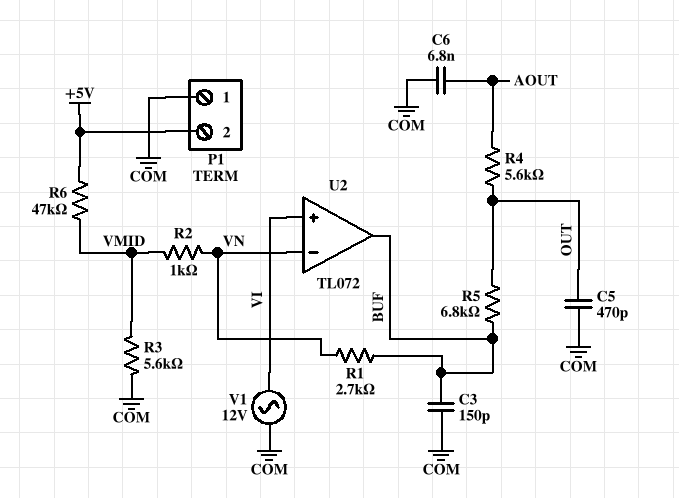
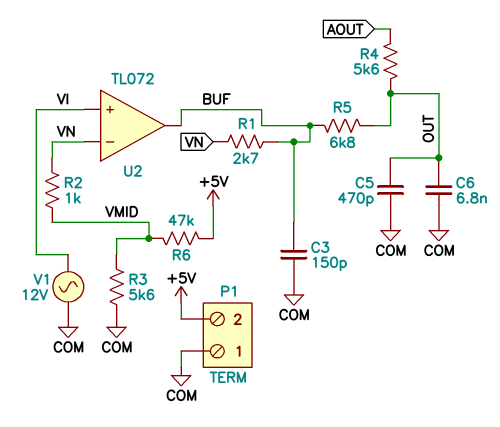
C6: 6.8nF (AOUT, COM) -> 6.8nF (COM, OUT)

